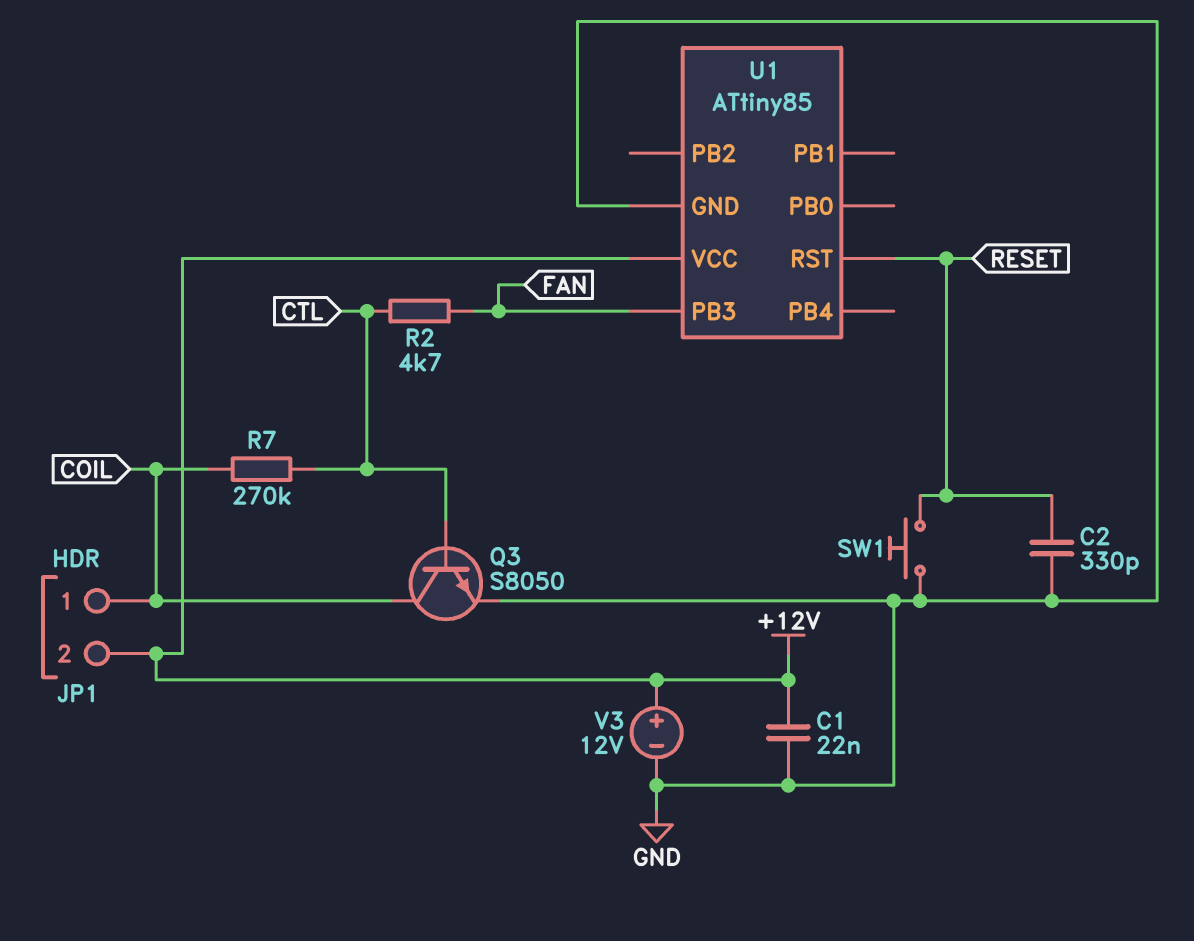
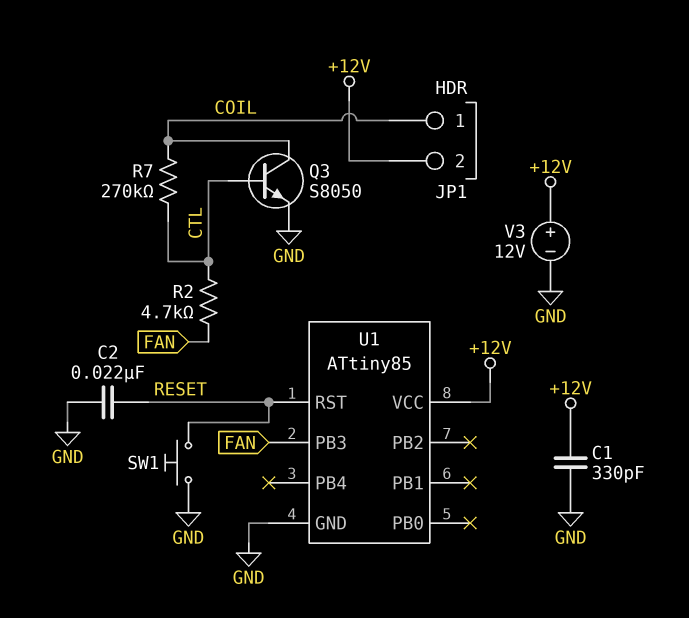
C1: 22nF (+12V, GND) -> 330pF (+12V, GND)
C2: 330pF (GND, RESET) -> 22nF (GND, RESET)

